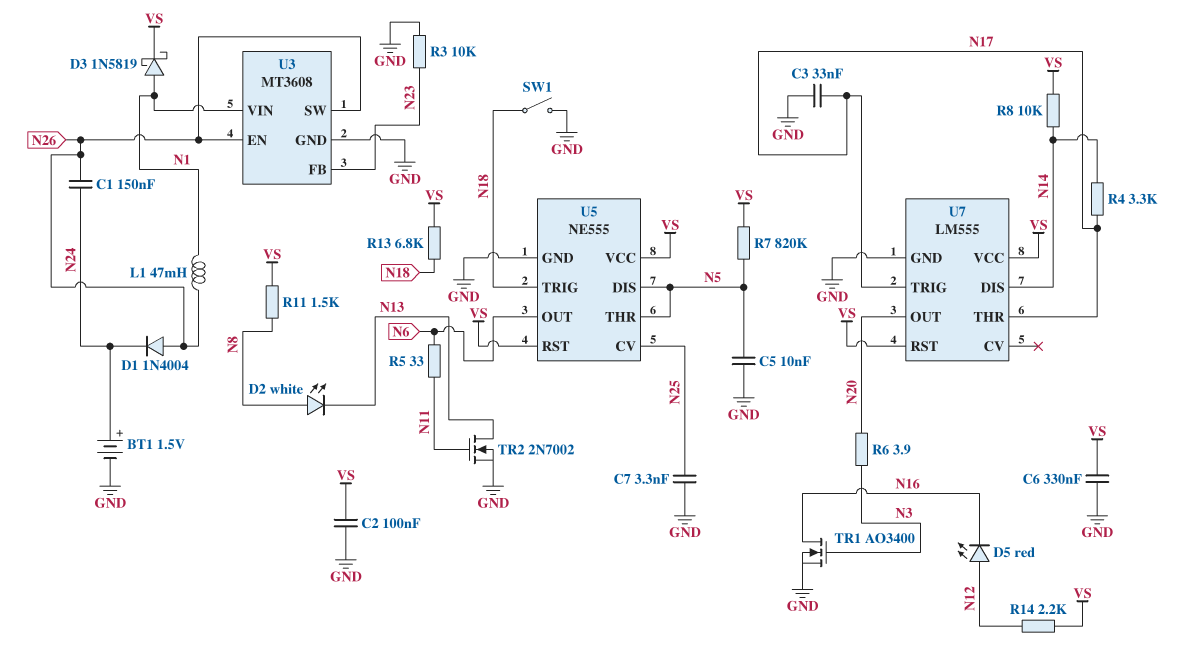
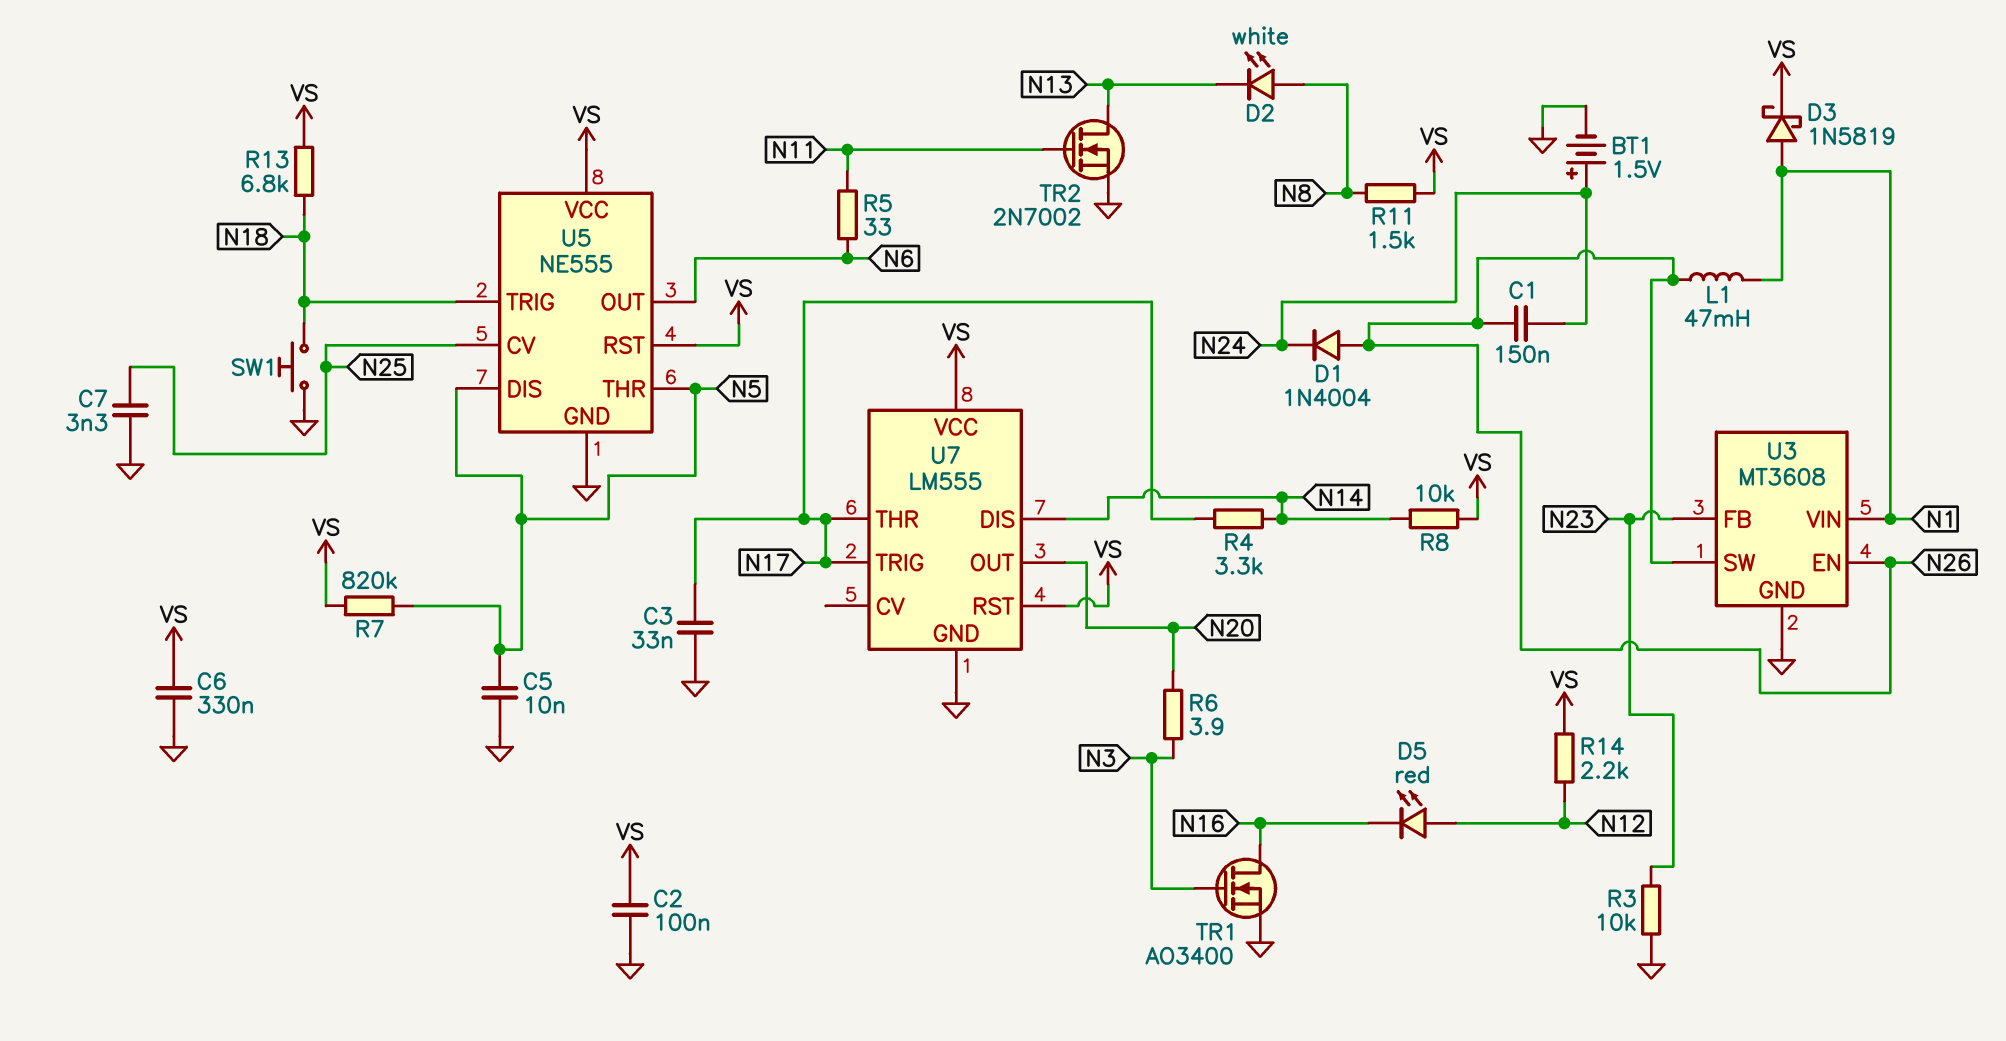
SW1: switch (GND, N18) -> button (GND, N18)

